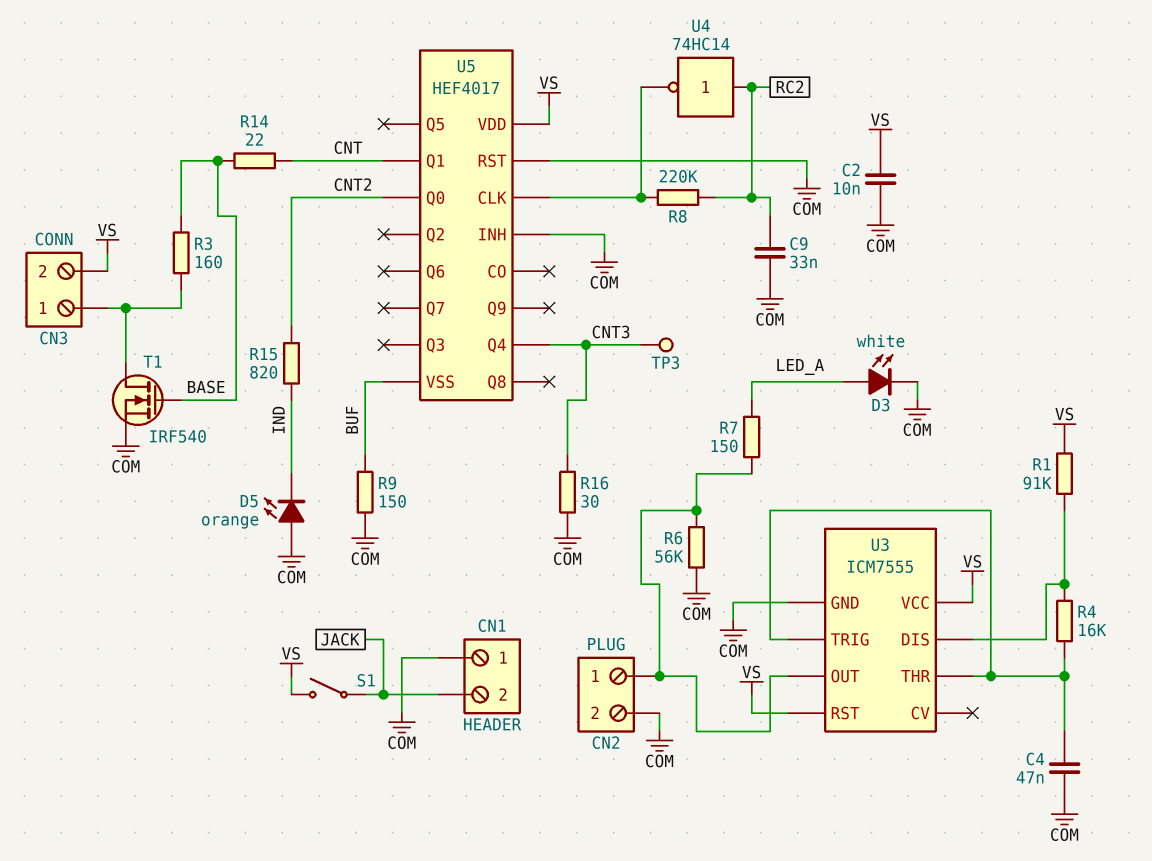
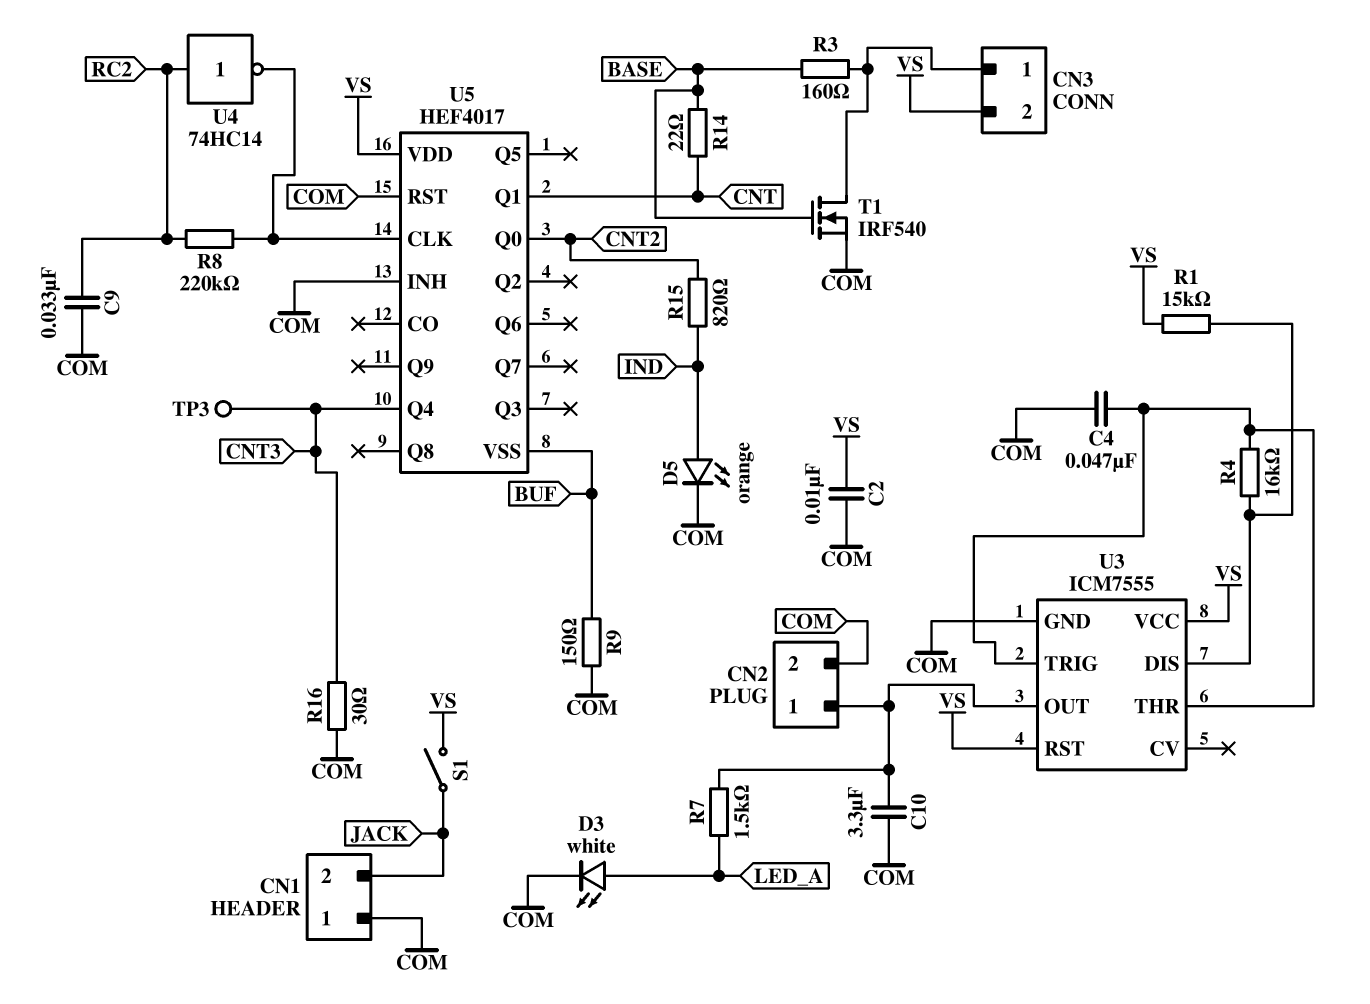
C10: none -> 3.3uF (CN2/1, COM)
D5: LED orange (A COM, K IND) -> LED orange (A IND, K COM)
R1: 91k (U3/DIS, VS) -> 15k (U3/DIS, VS)
R6: 56k (CN2/1, COM) -> none
R7: 150 (CN2/1, LED_A) -> 1.5k (CN2/1, LED_A)

